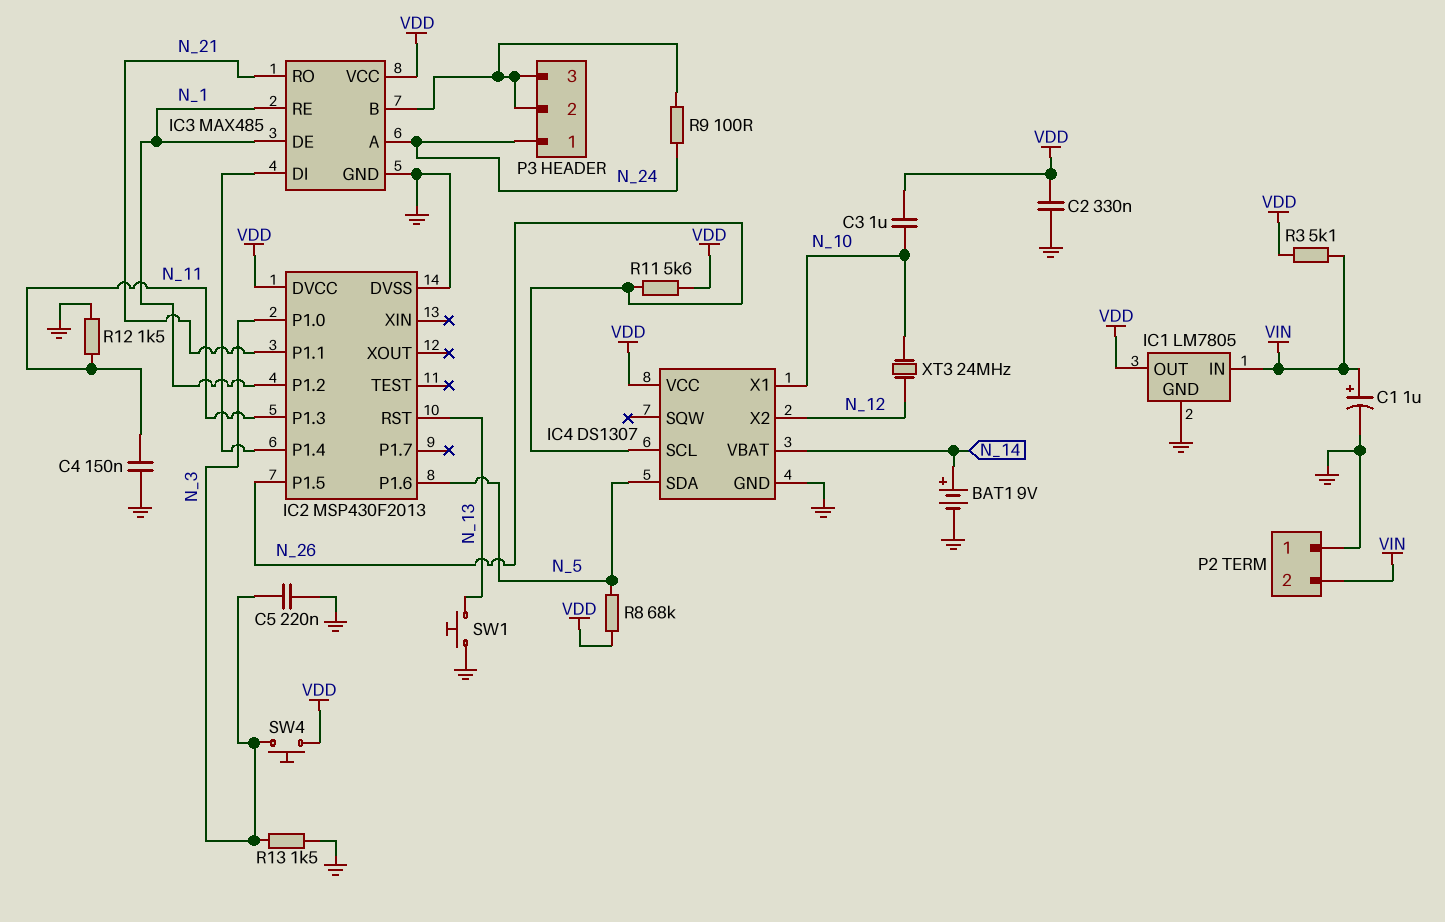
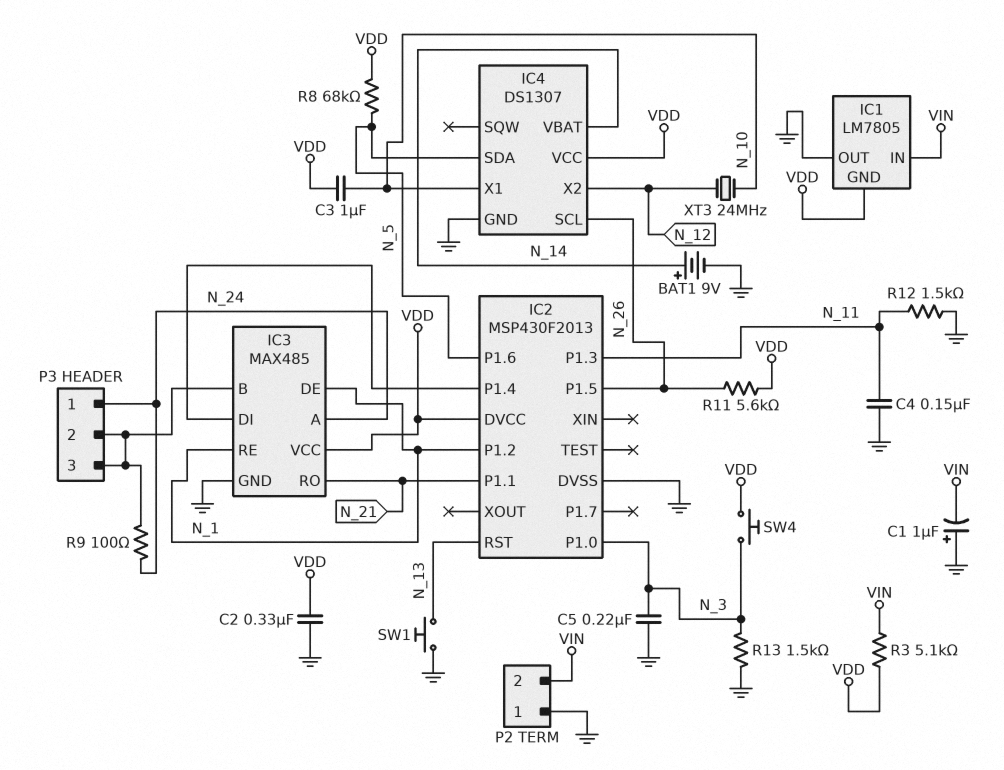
C1: 1uF (plus VIN, minus GND) -> 1uF (plus GND, minus VIN)
IC1 pin GND: GND -> VDD
IC1 pin OUT: VDD -> GND

